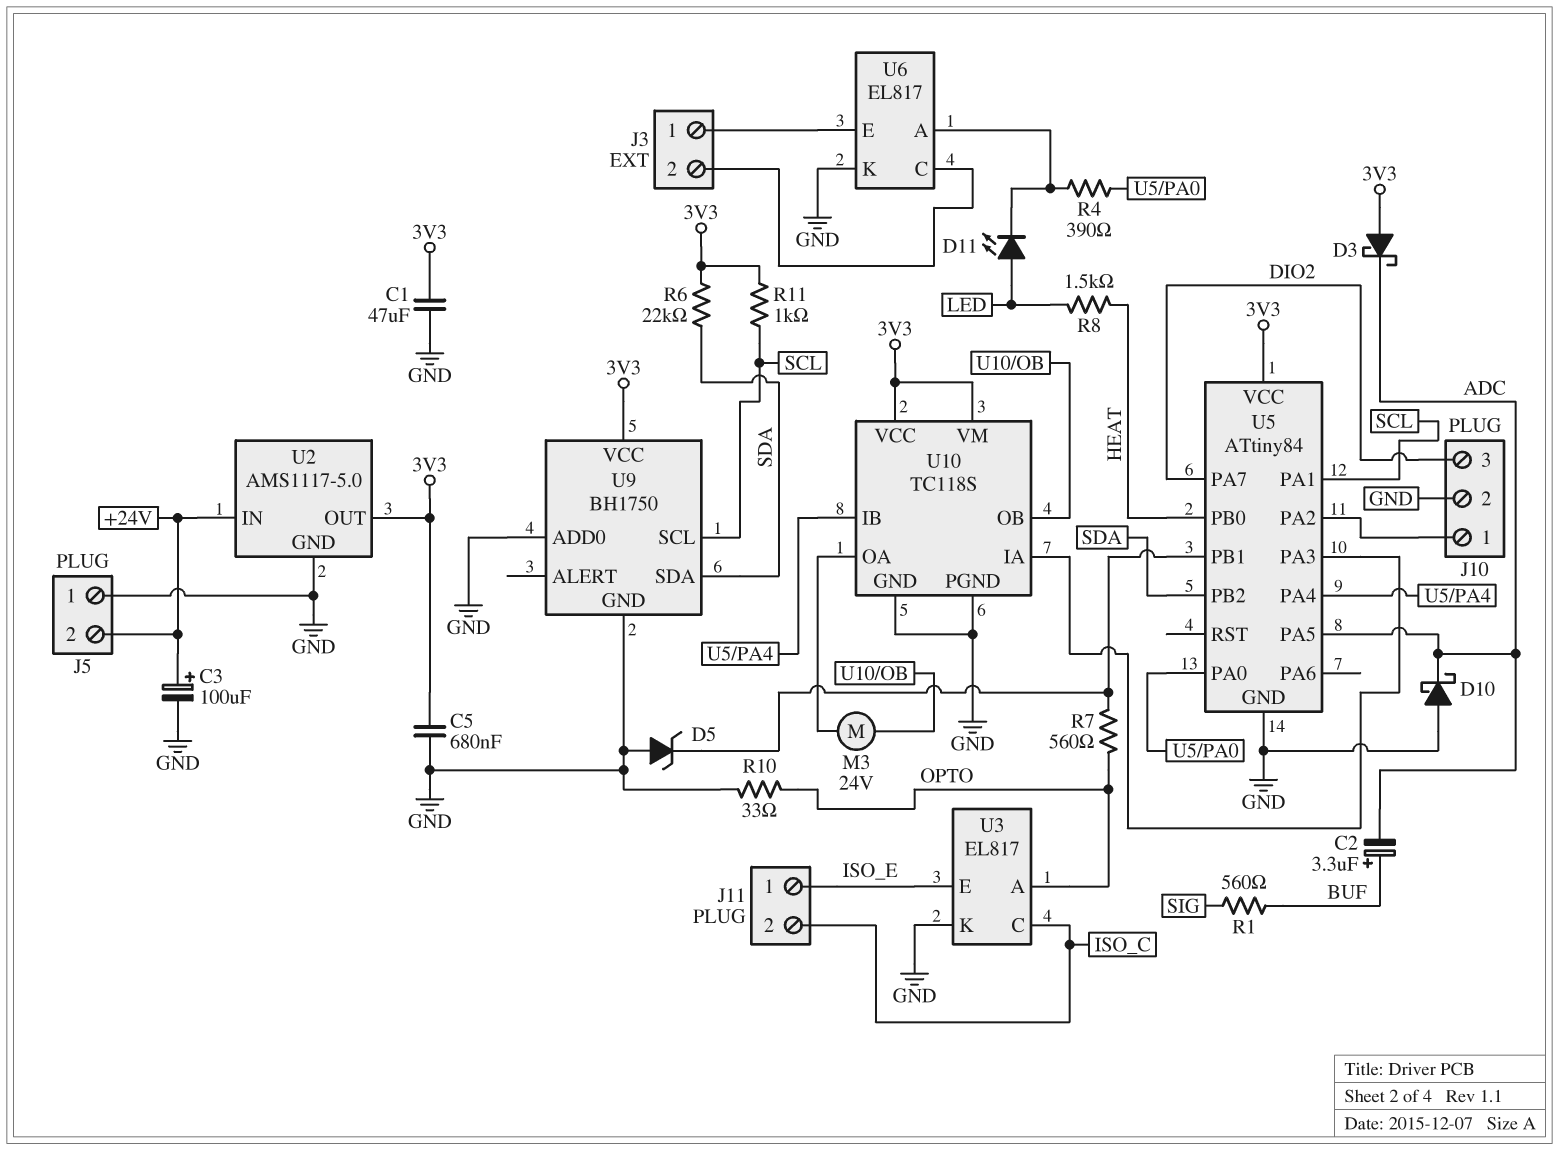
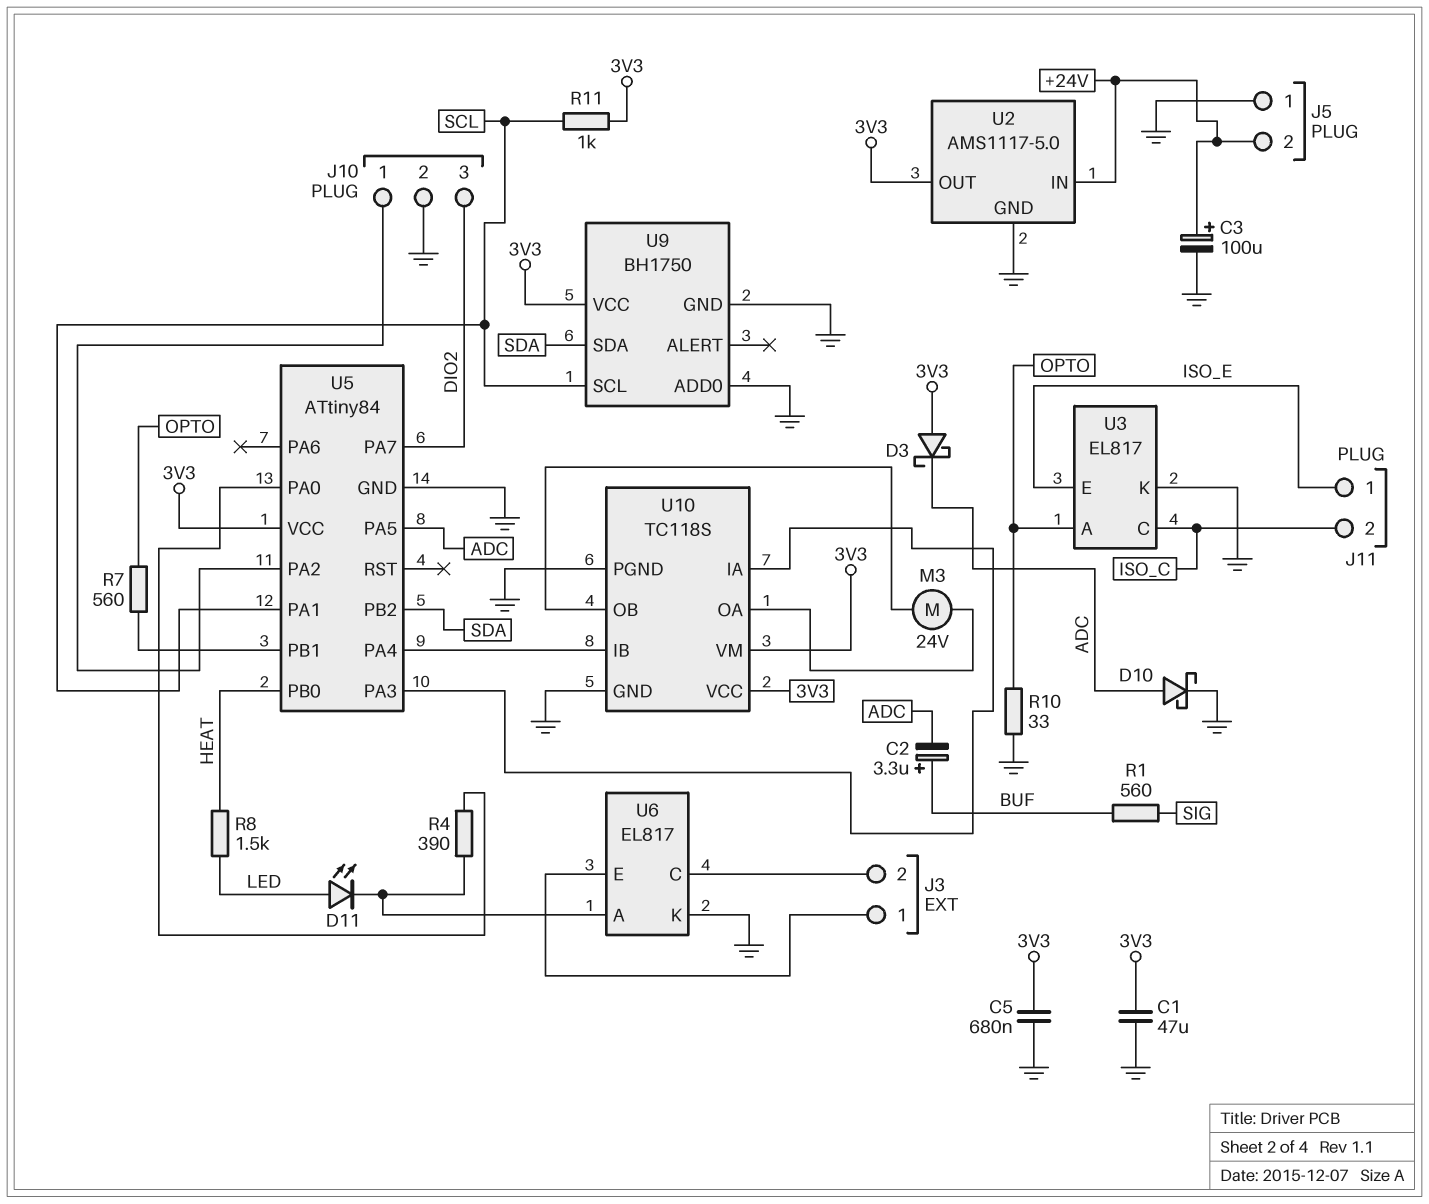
D5: zener (A GND, K U5/PB1) -> none
D10: schottky (A GND, K ADC) -> schottky (A ADC, K GND)
R6: 22k (3V3, SDA) -> none

